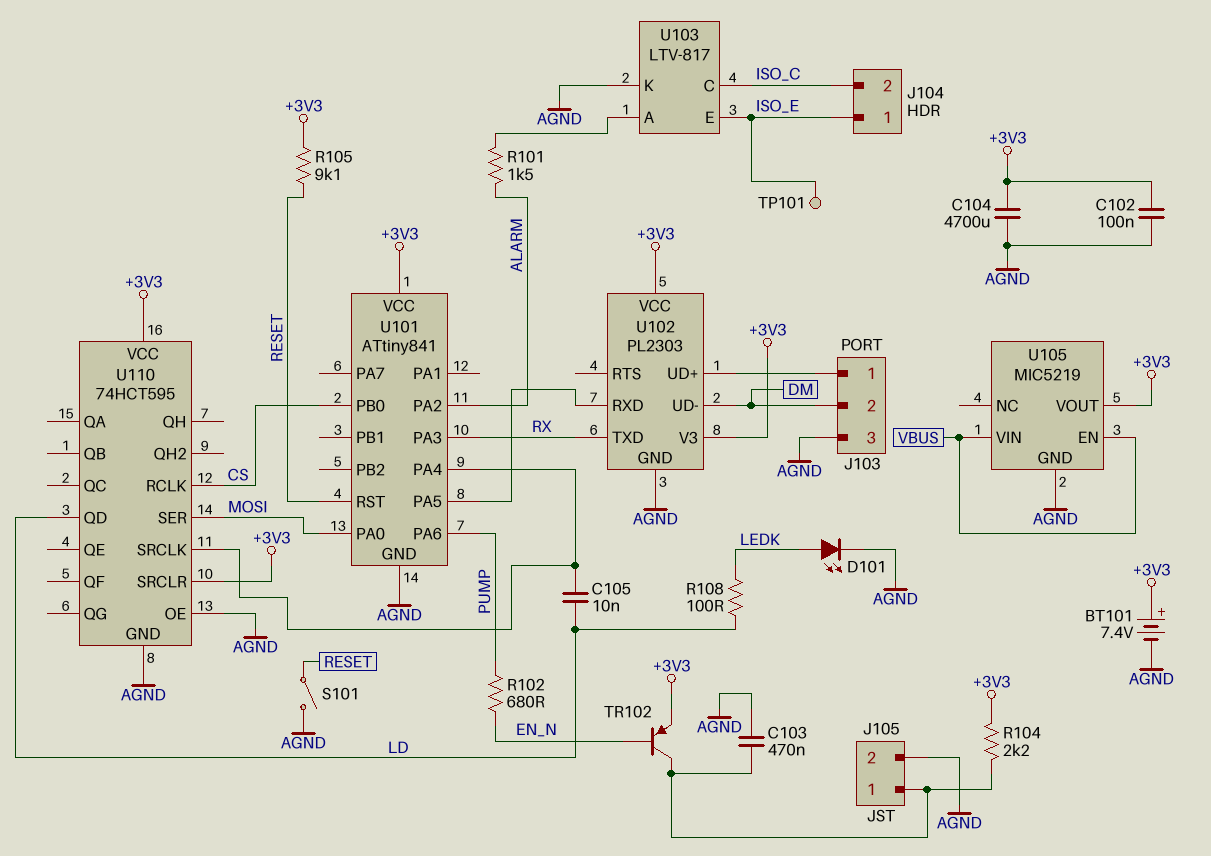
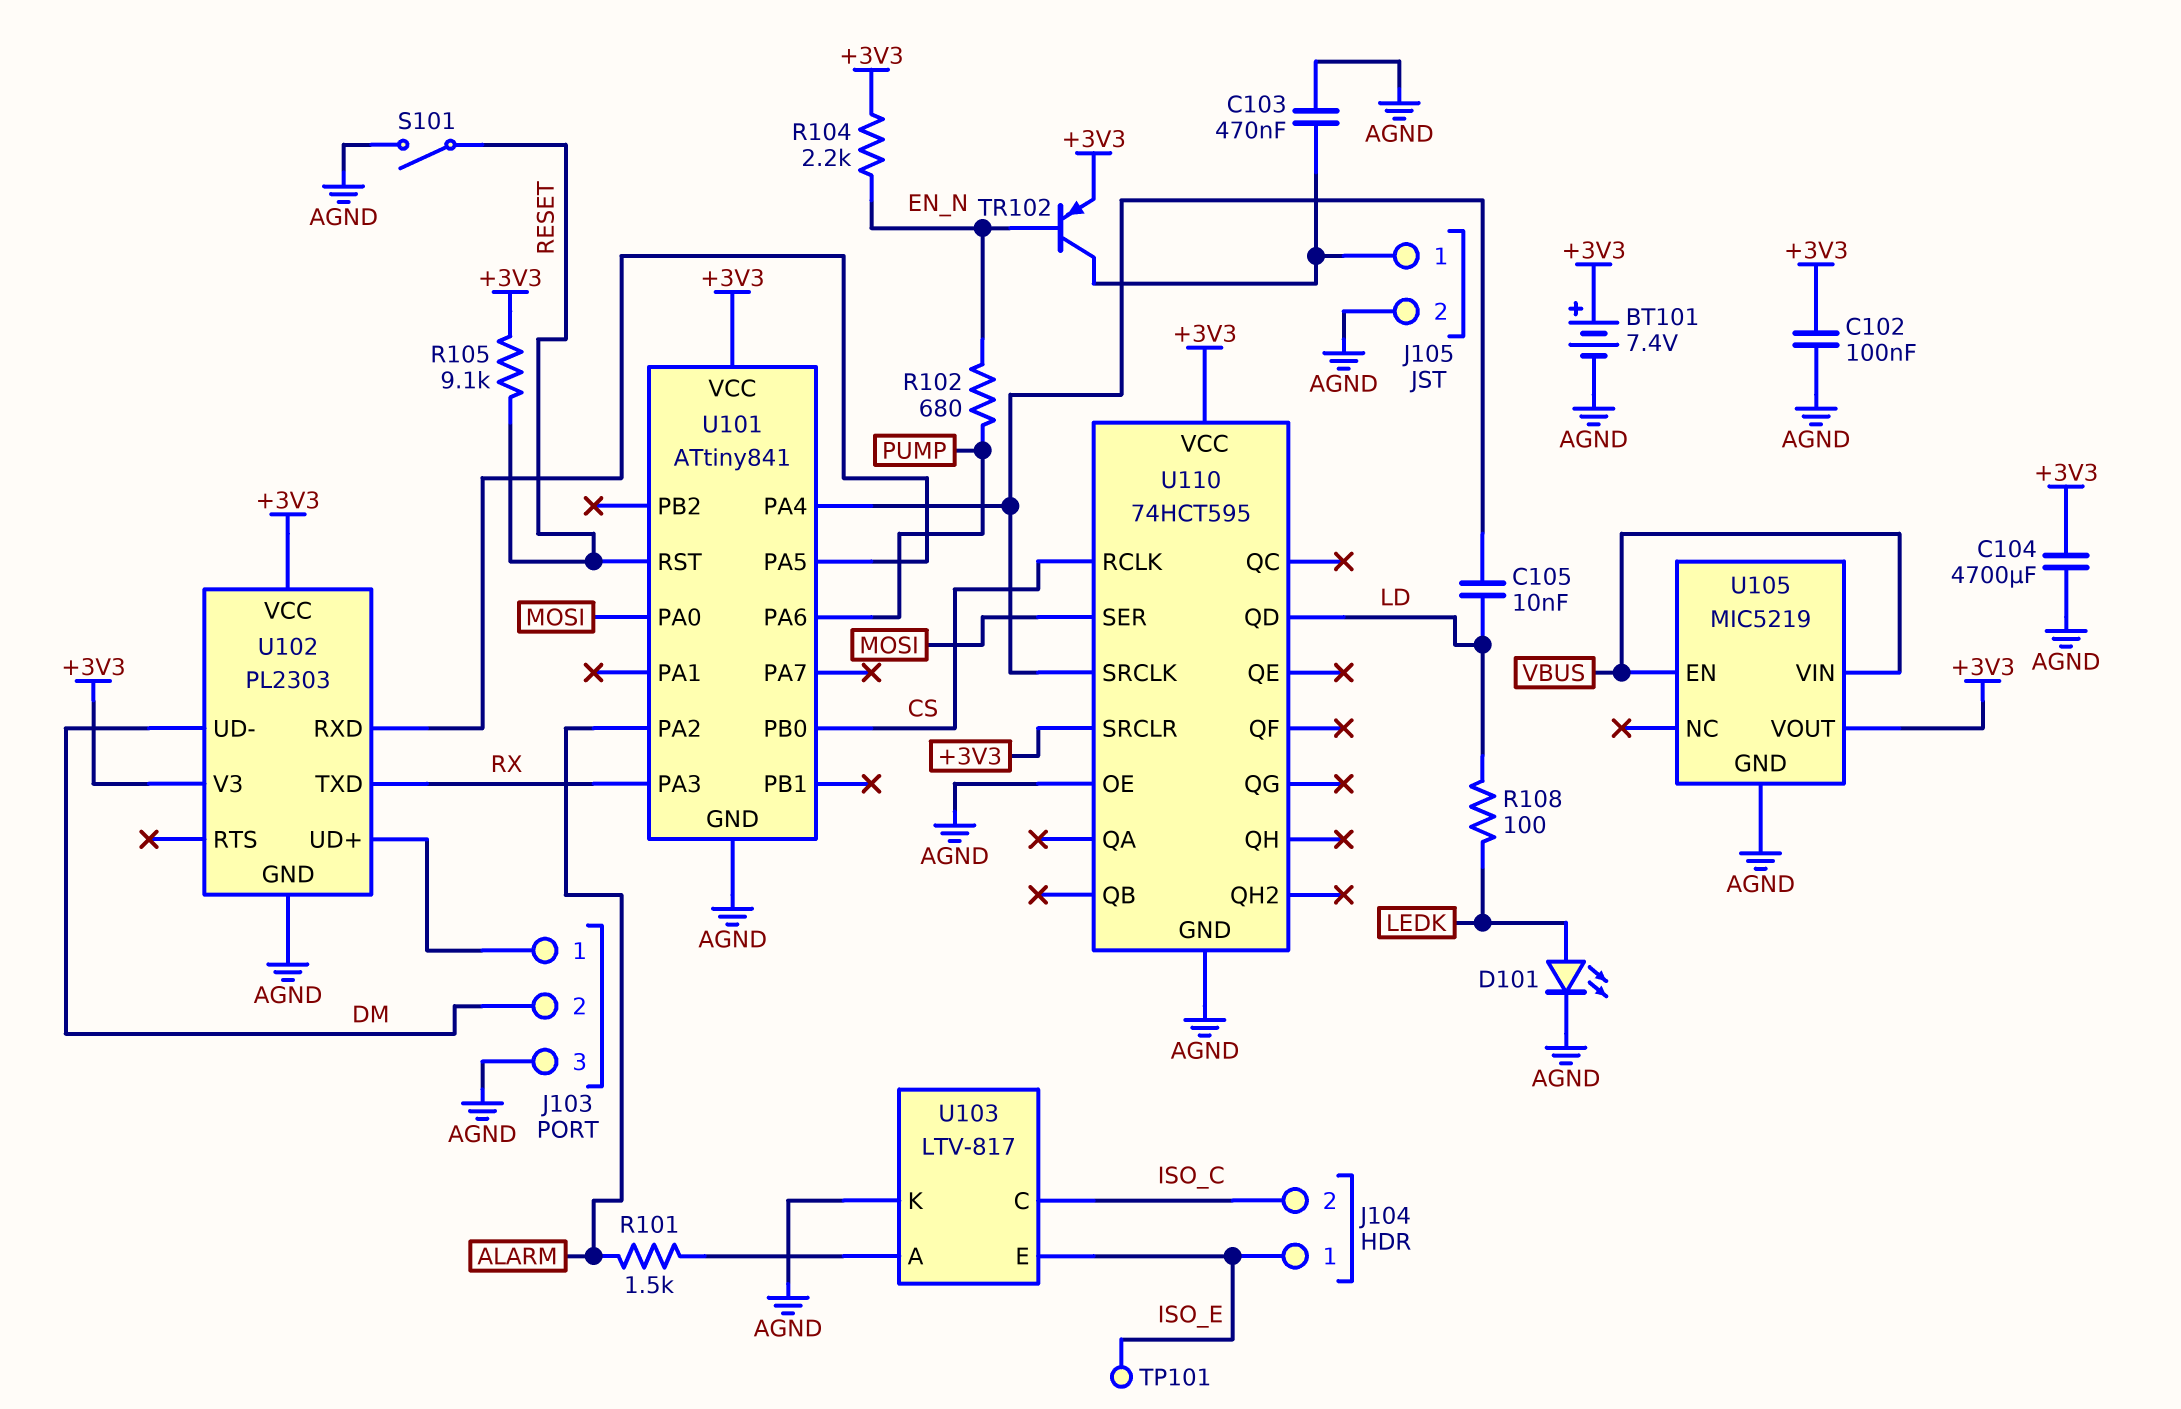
R104: 2.2k (+3V3, J105/1) -> 2.2k (+3V3, EN_N)

